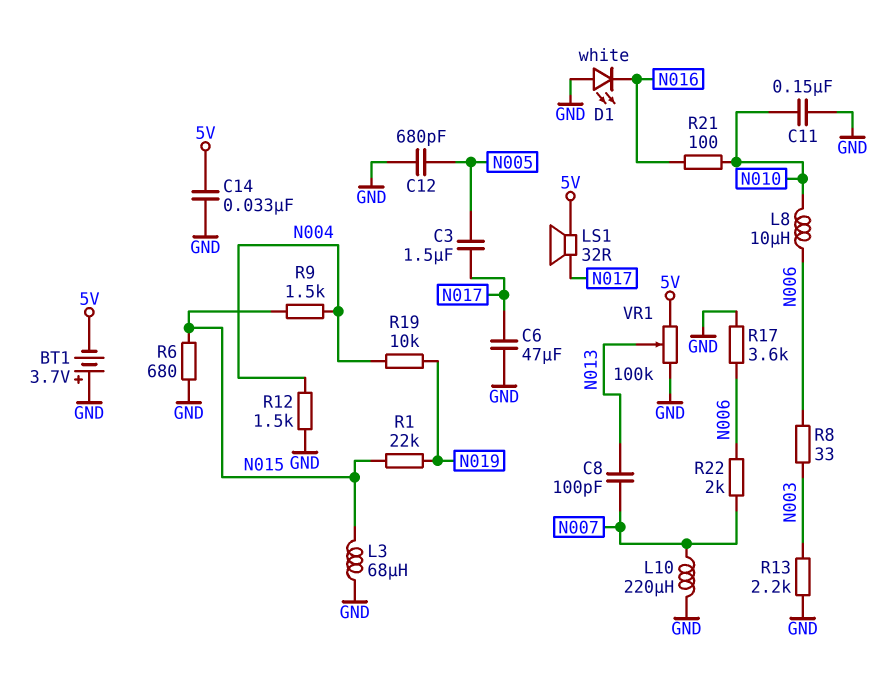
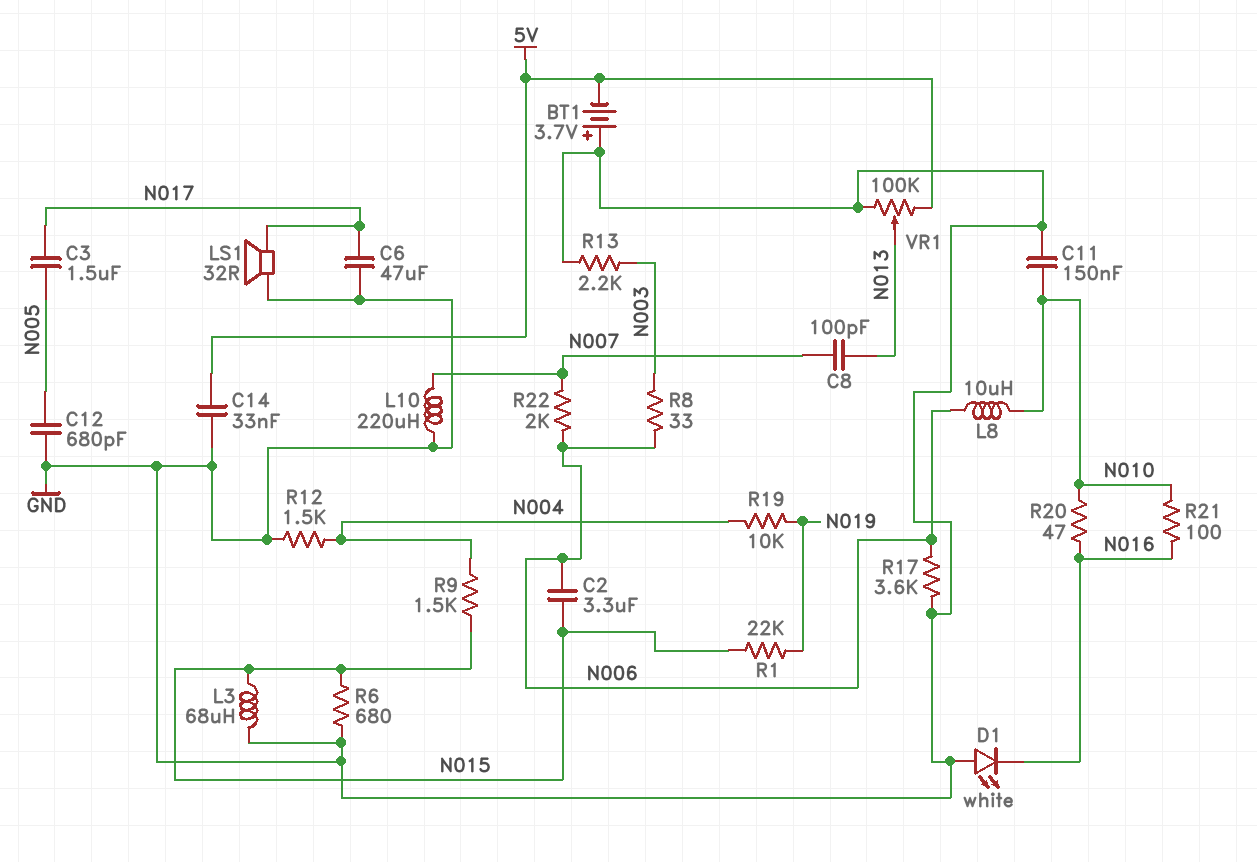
C2: none -> 3.3uF (N006, N015)
LS1: speaker 32R (5V, N017) -> speaker 32R (GND, N017)
R20: none -> 47 (N010, N016)

